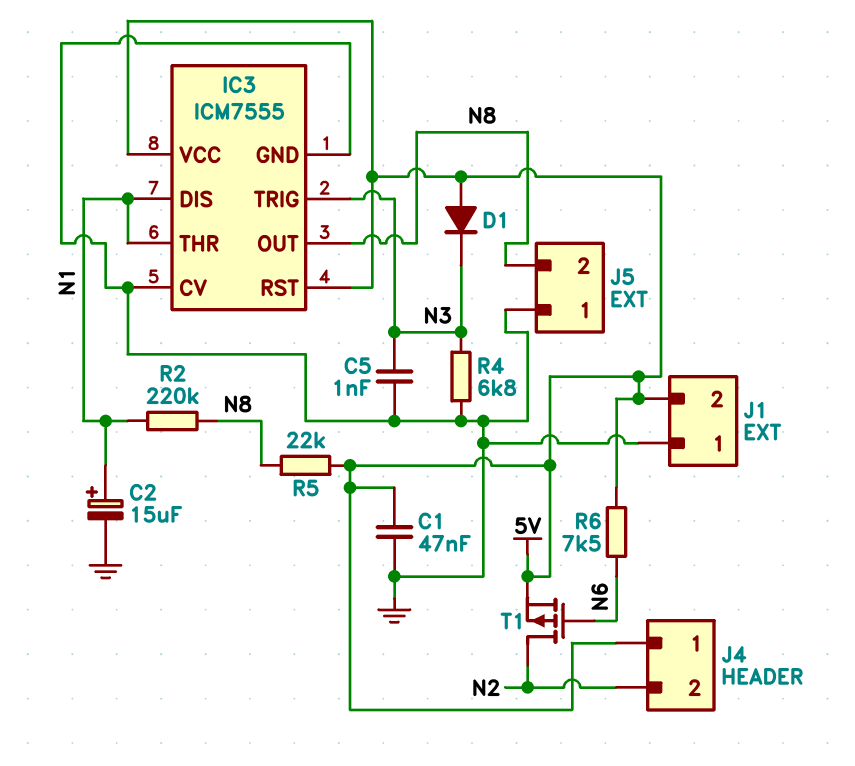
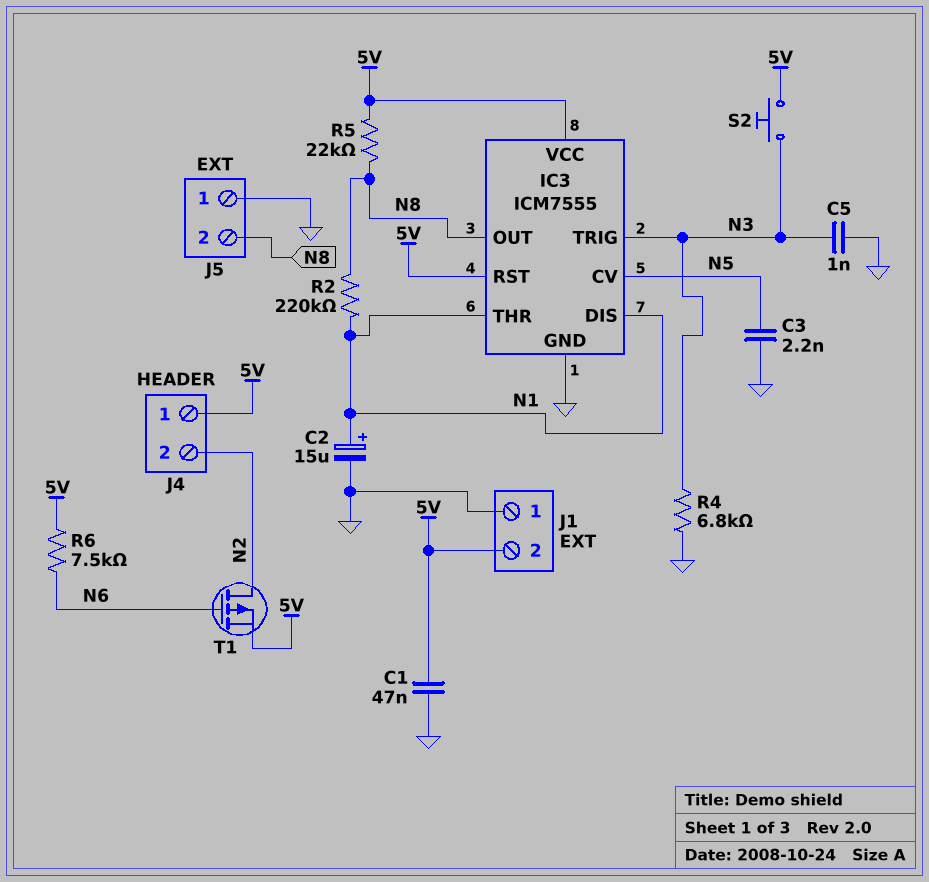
C3: none -> 2.2nF (GND, N5)
D1: diode (A 5V, K N3) -> none
IC3 pin CV: GND -> N5
S2: none -> button (5V, N3)

